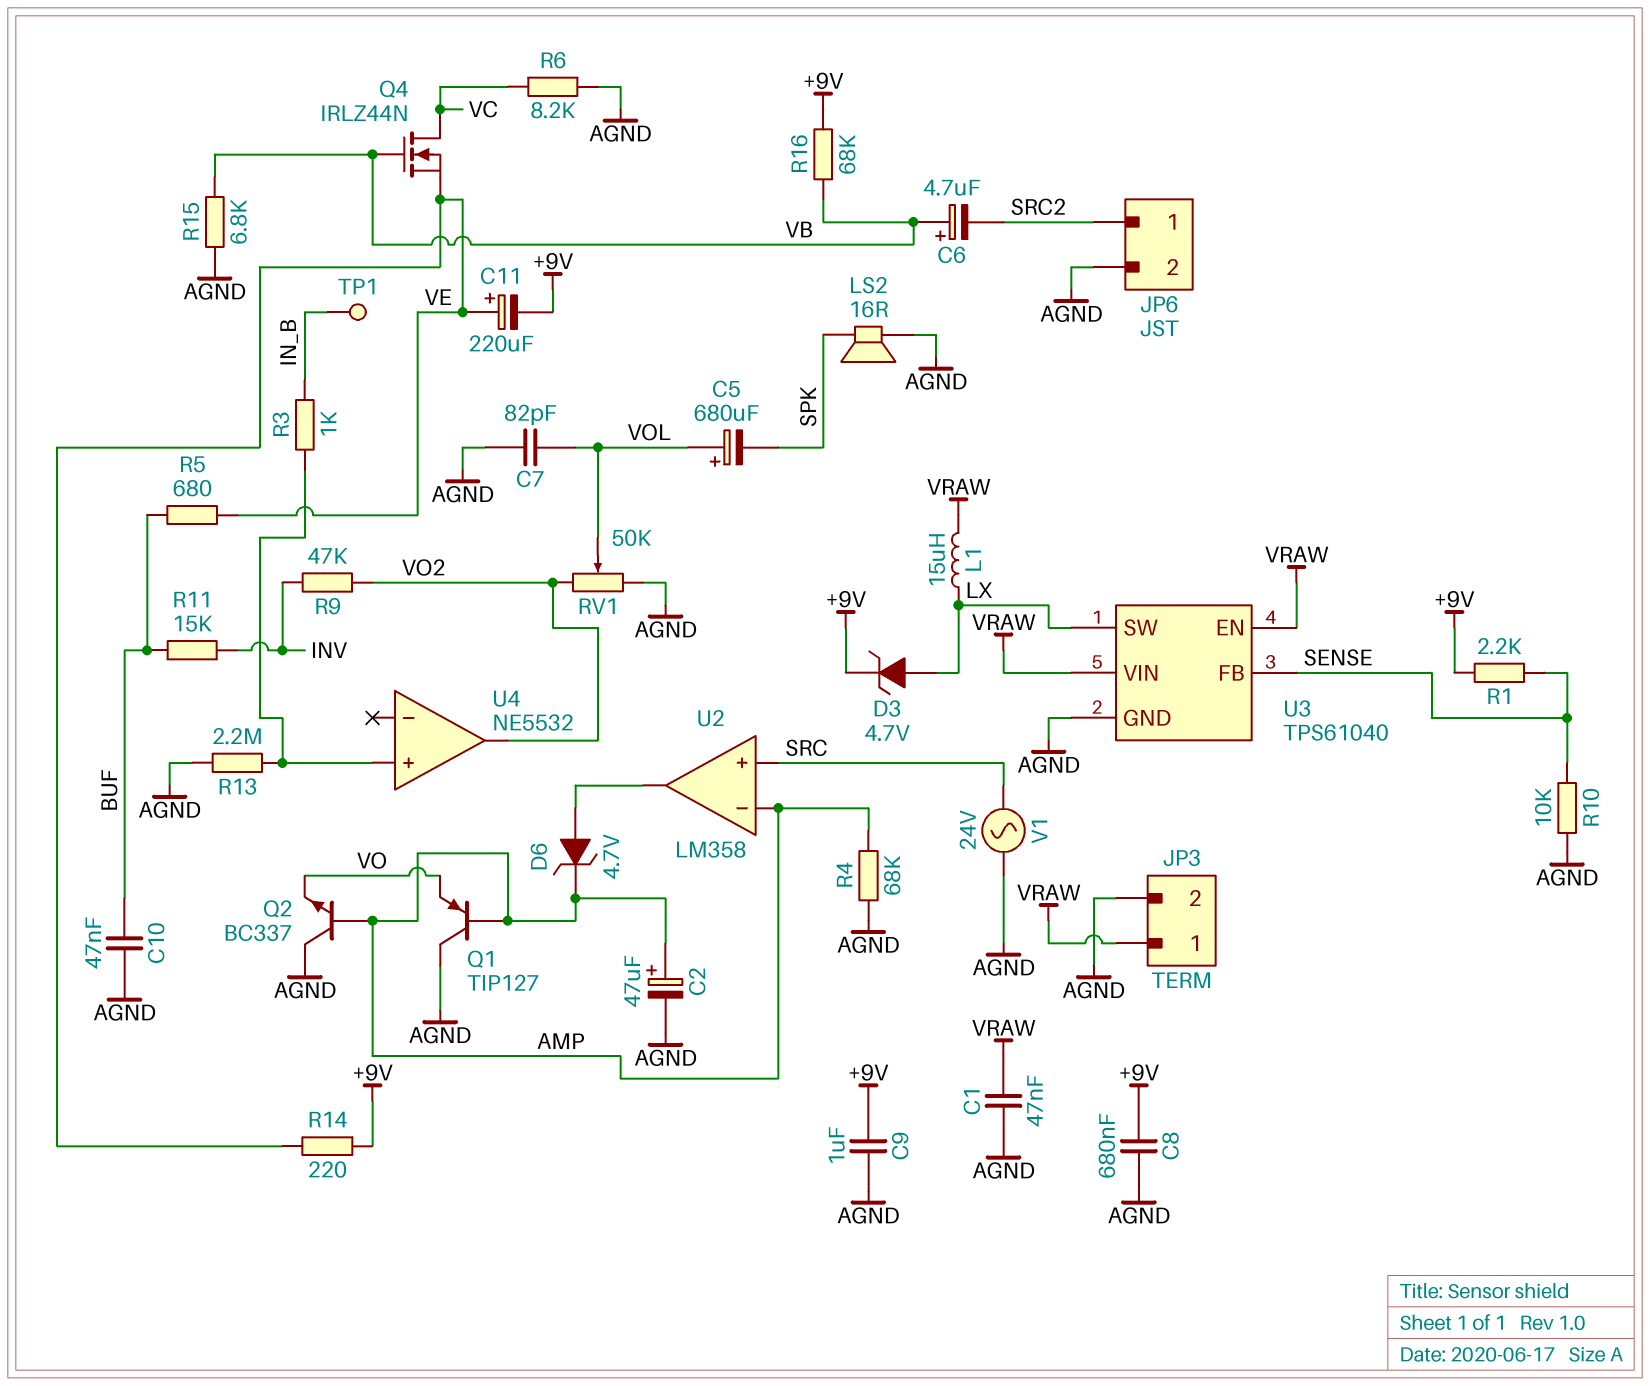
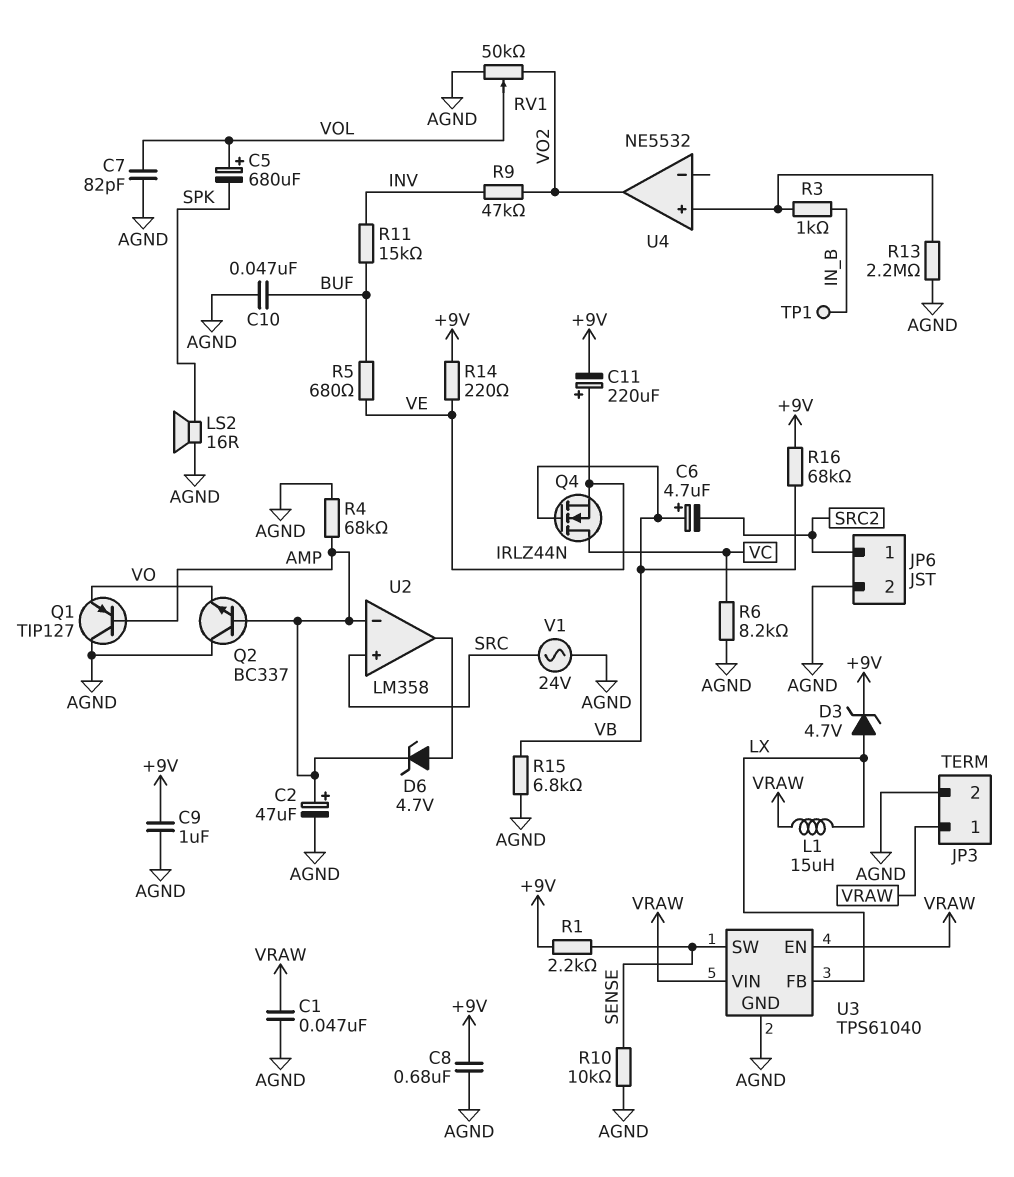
U3 pin FB: SENSE -> LX
U3 pin SW: LX -> SENSE

